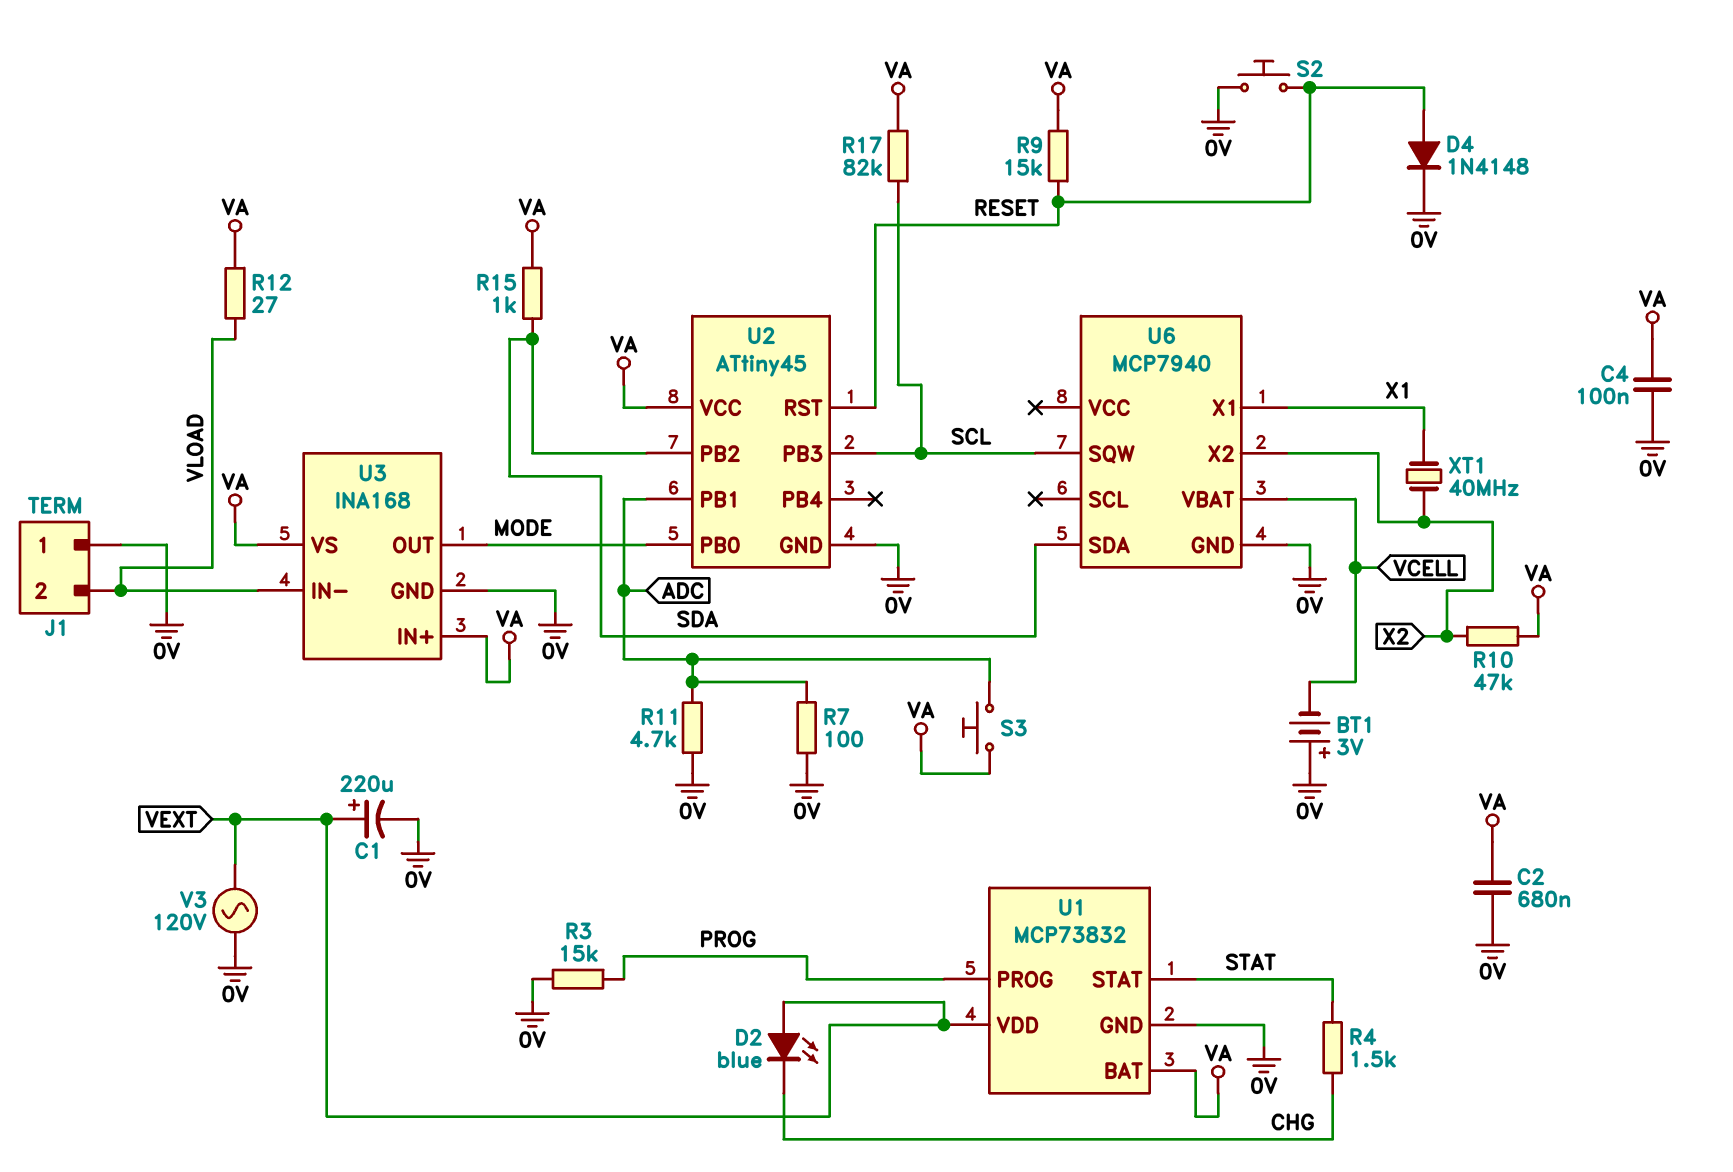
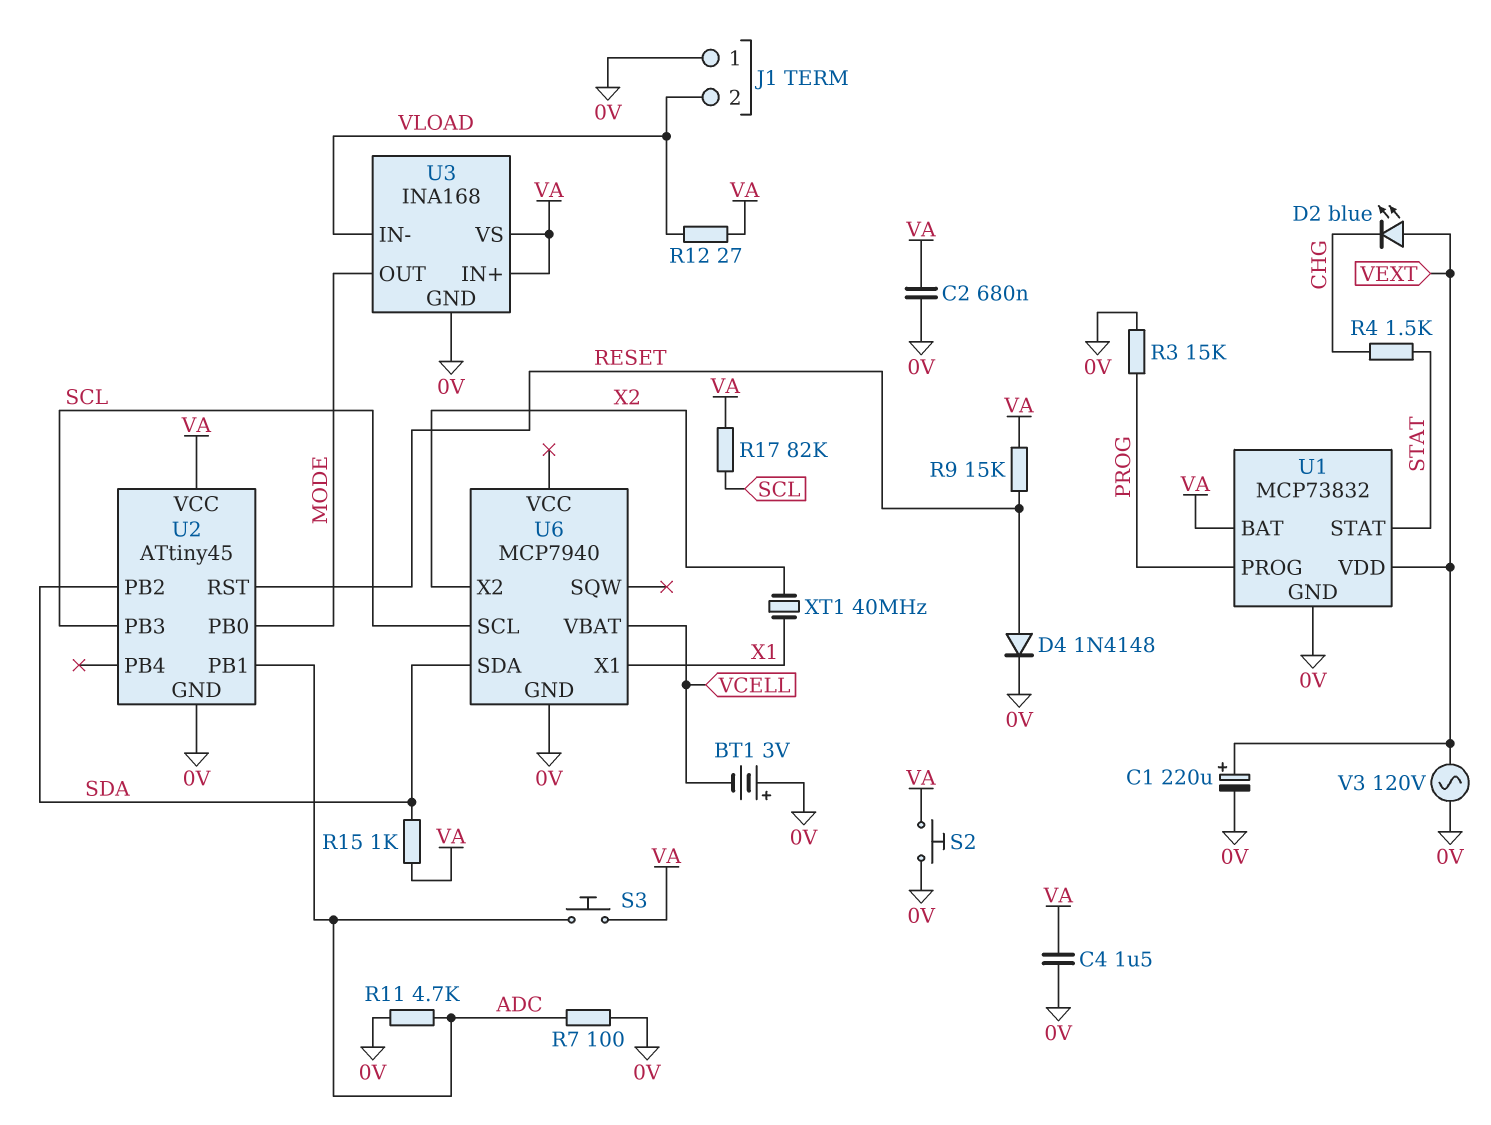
C4: 100nF (0V, VA) -> 1.5uF (0V, VA)
R10: 47k (VA, X2) -> none
S2: button (0V, RESET) -> button (0V, VA)
U6 pin SCL: none -> SCL
U6 pin SQW: SCL -> none

